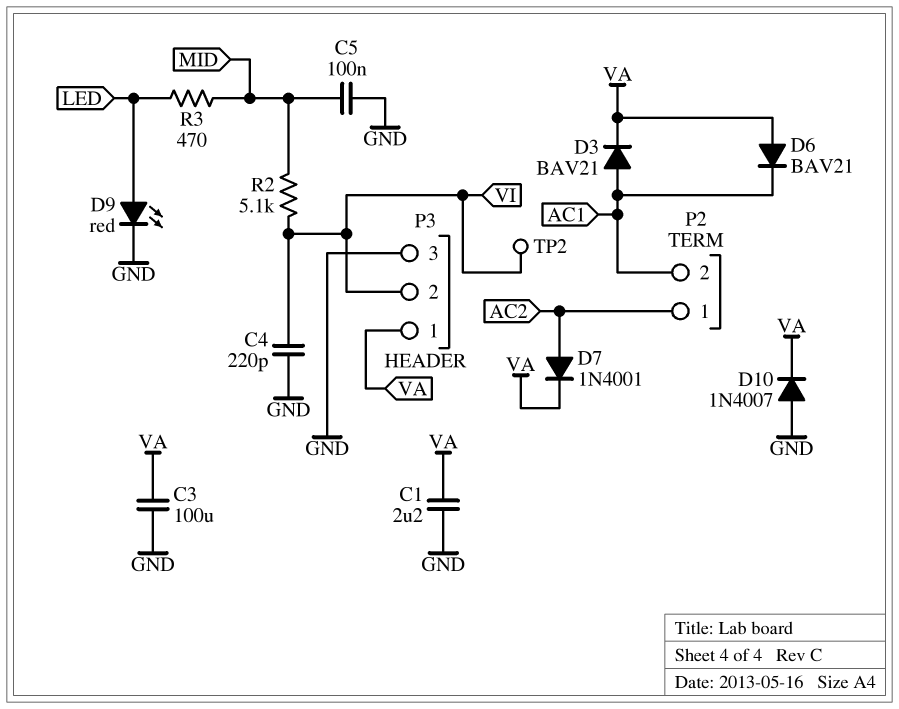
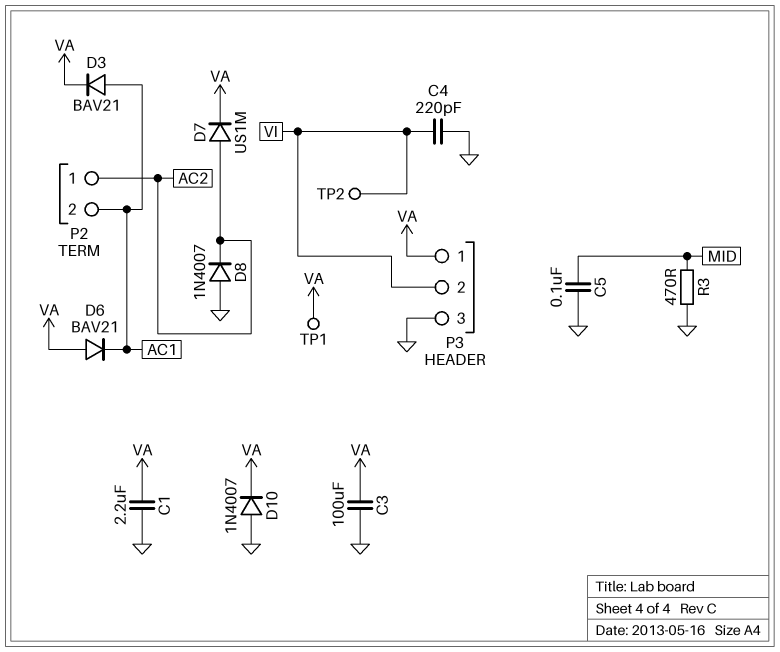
D7: diode 1N4001 (A AC2, K VA) -> diode US1M (A AC2, K VA)
D8: none -> diode 1N4007 (A GND, K AC2)
D9: LED red (A LED, K GND) -> none
R2: 5.1k (MID, VI) -> none
R3: 470 (LED, MID) -> 470 (GND, MID)
TP1: none -> test point (VA)

